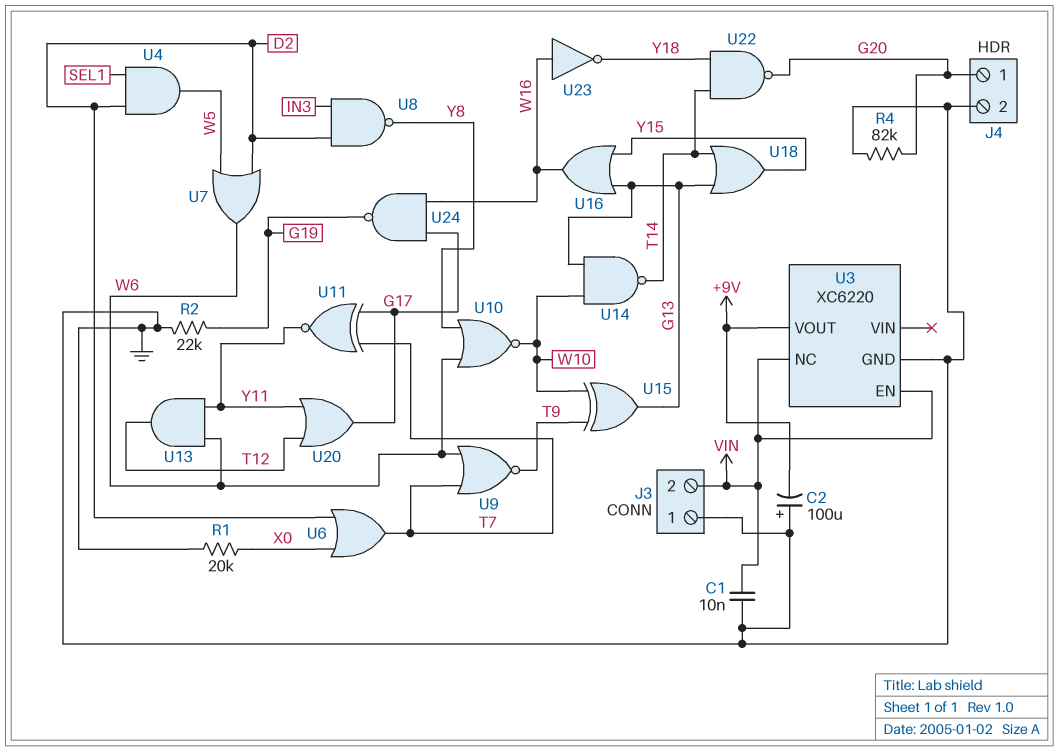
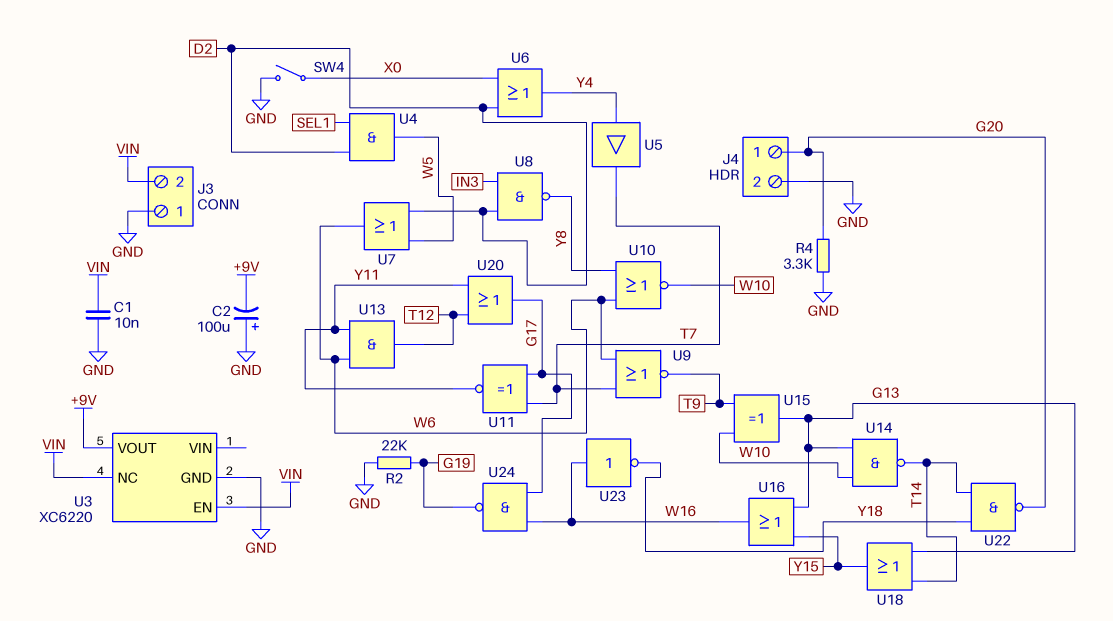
R1: 20k (GND, X0) -> none
R4: 82k (G20, GND) -> 3.3k (G20, GND)
SW4: none -> switch (GND, X0)
U5: none -> buffer (in Y4, out T7)
U6: OR (in D2, in X0, out T7) -> OR (in D2, in X0, out Y4)

